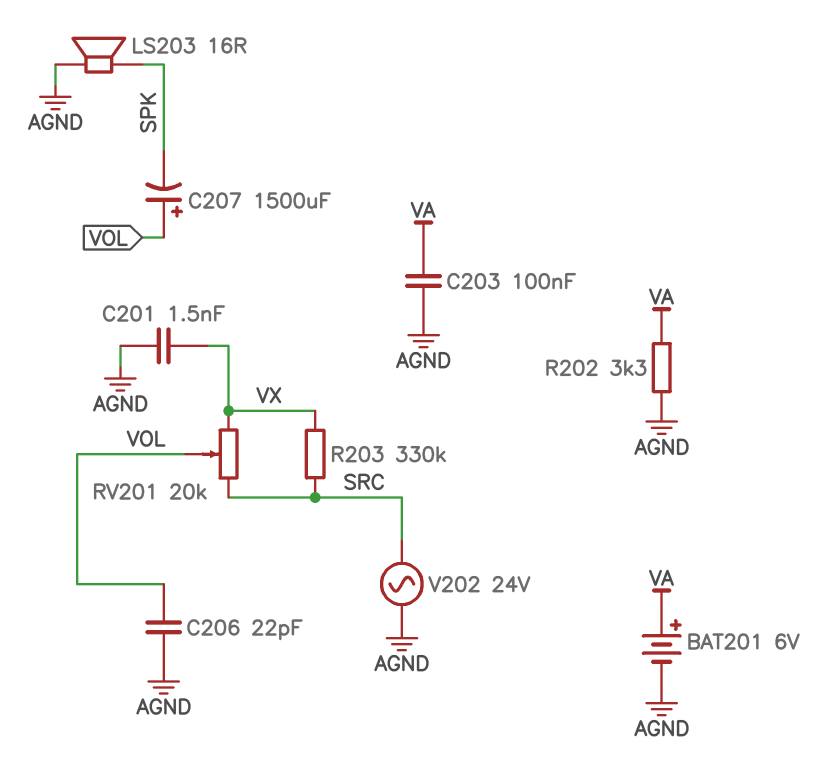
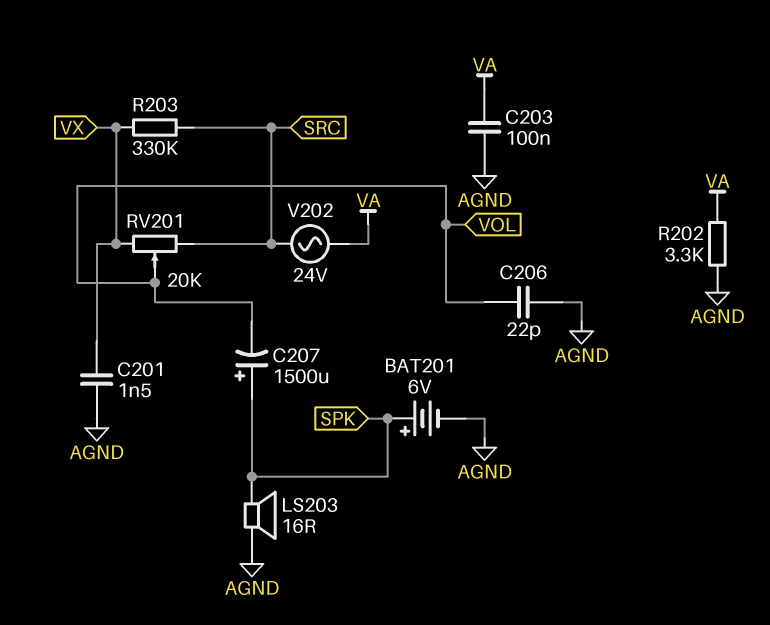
BAT201: 6V (plus VA, minus AGND) -> 6V (plus SPK, minus AGND)
C207: 1500uF (plus VOL, minus SPK) -> 1500uF (plus SPK, minus VOL)
V202: AC 24V (AGND, SRC) -> AC 24V (SRC, VA)

